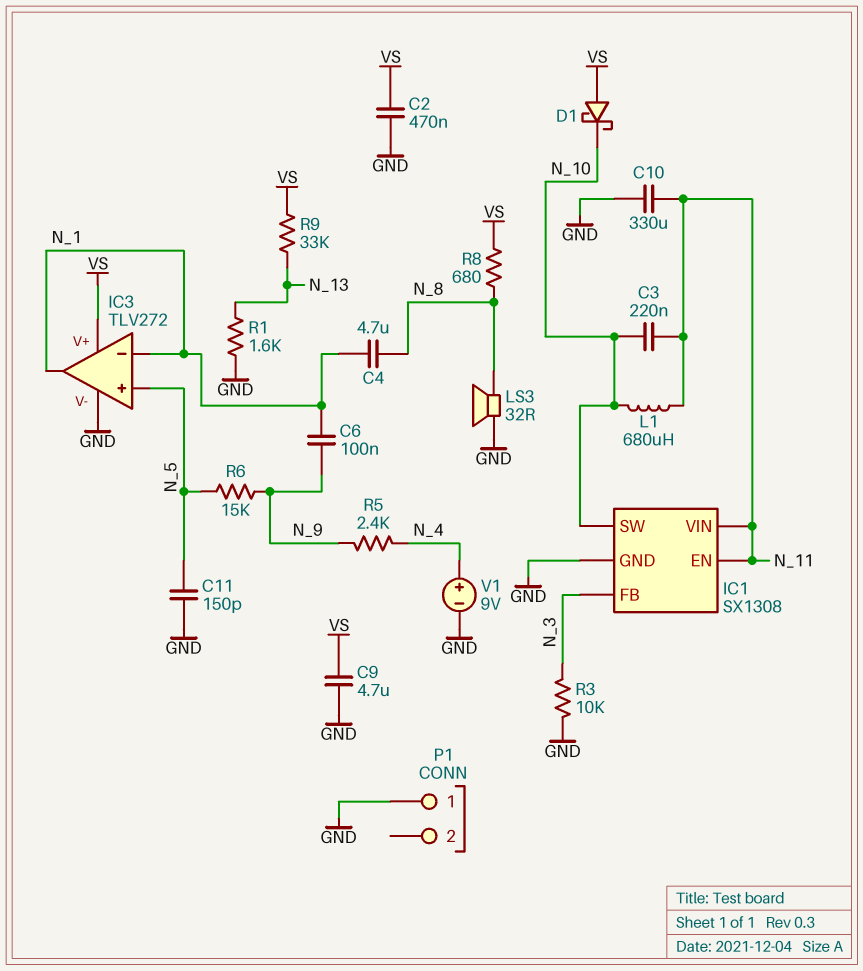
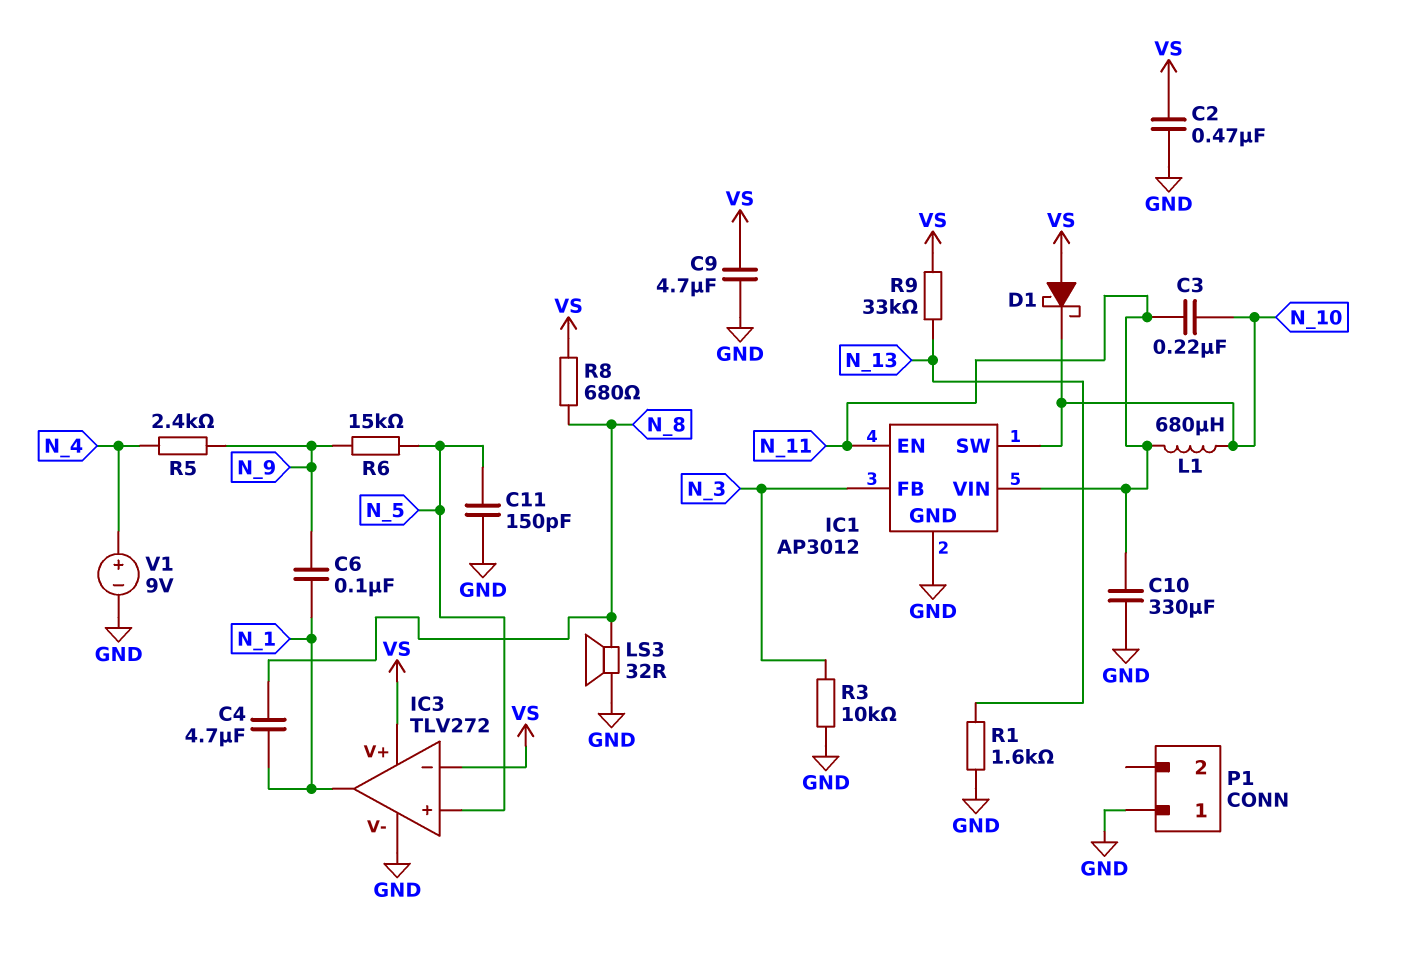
IC1: SX1308 -> AP3012
IC3 pin in-: N_1 -> VS

